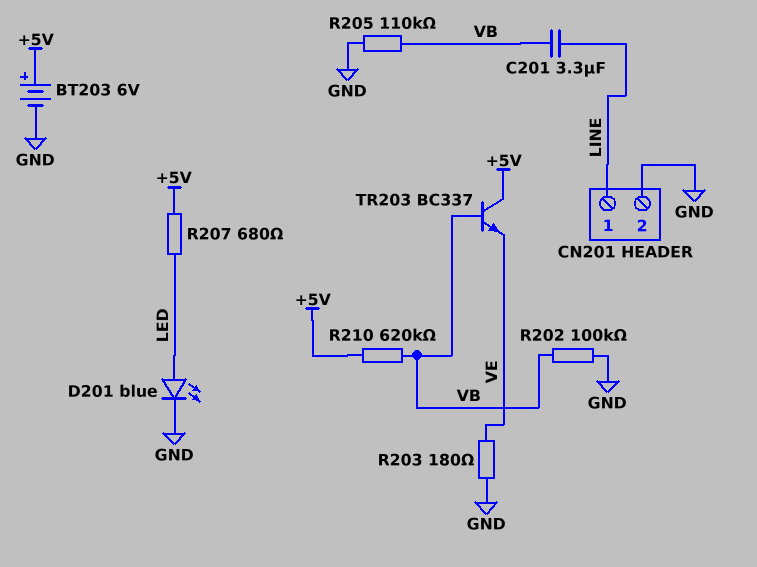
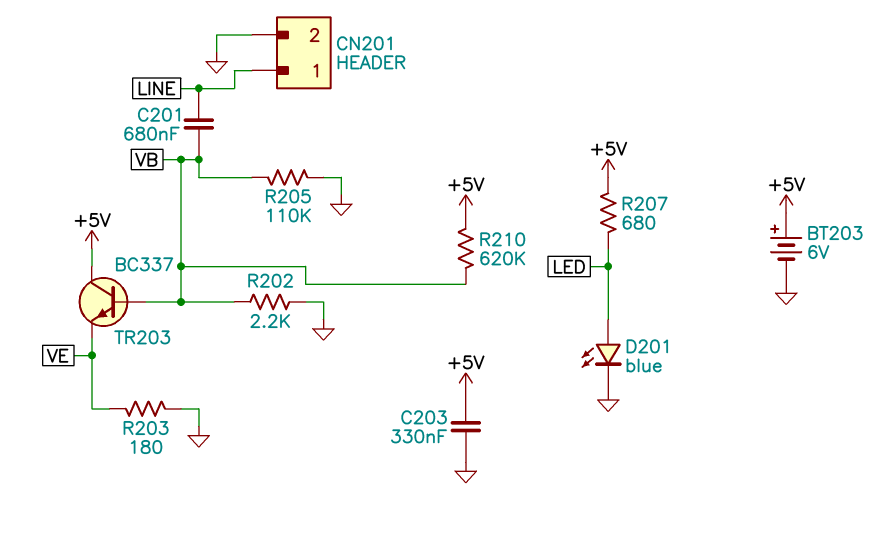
C201: 3.3uF (LINE, VB) -> 680nF (LINE, VB)
C203: none -> 330nF (+5V, GND)
R202: 100k (GND, VB) -> 2.2k (GND, VB)

